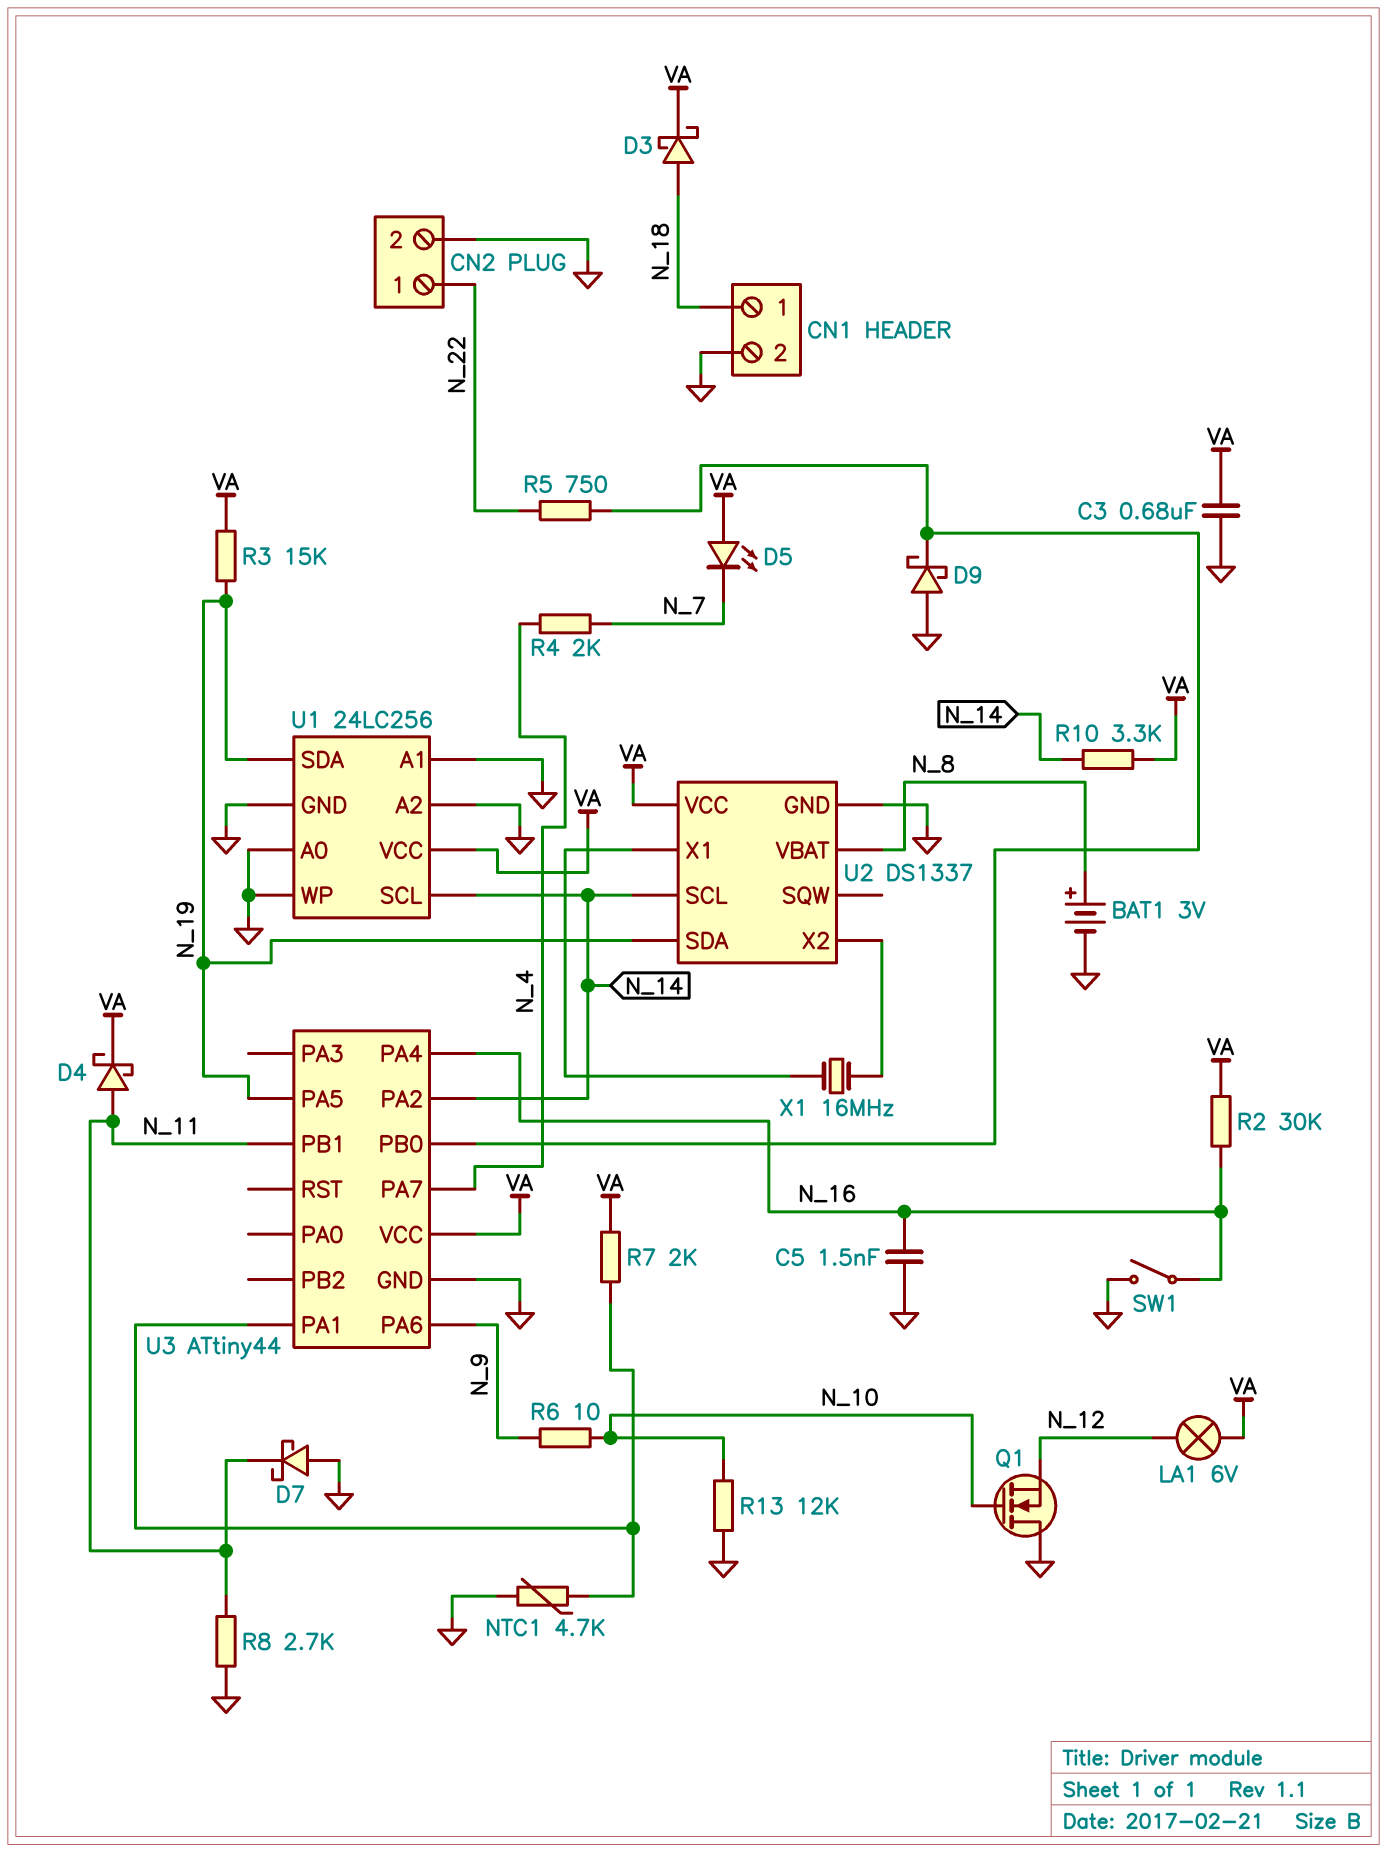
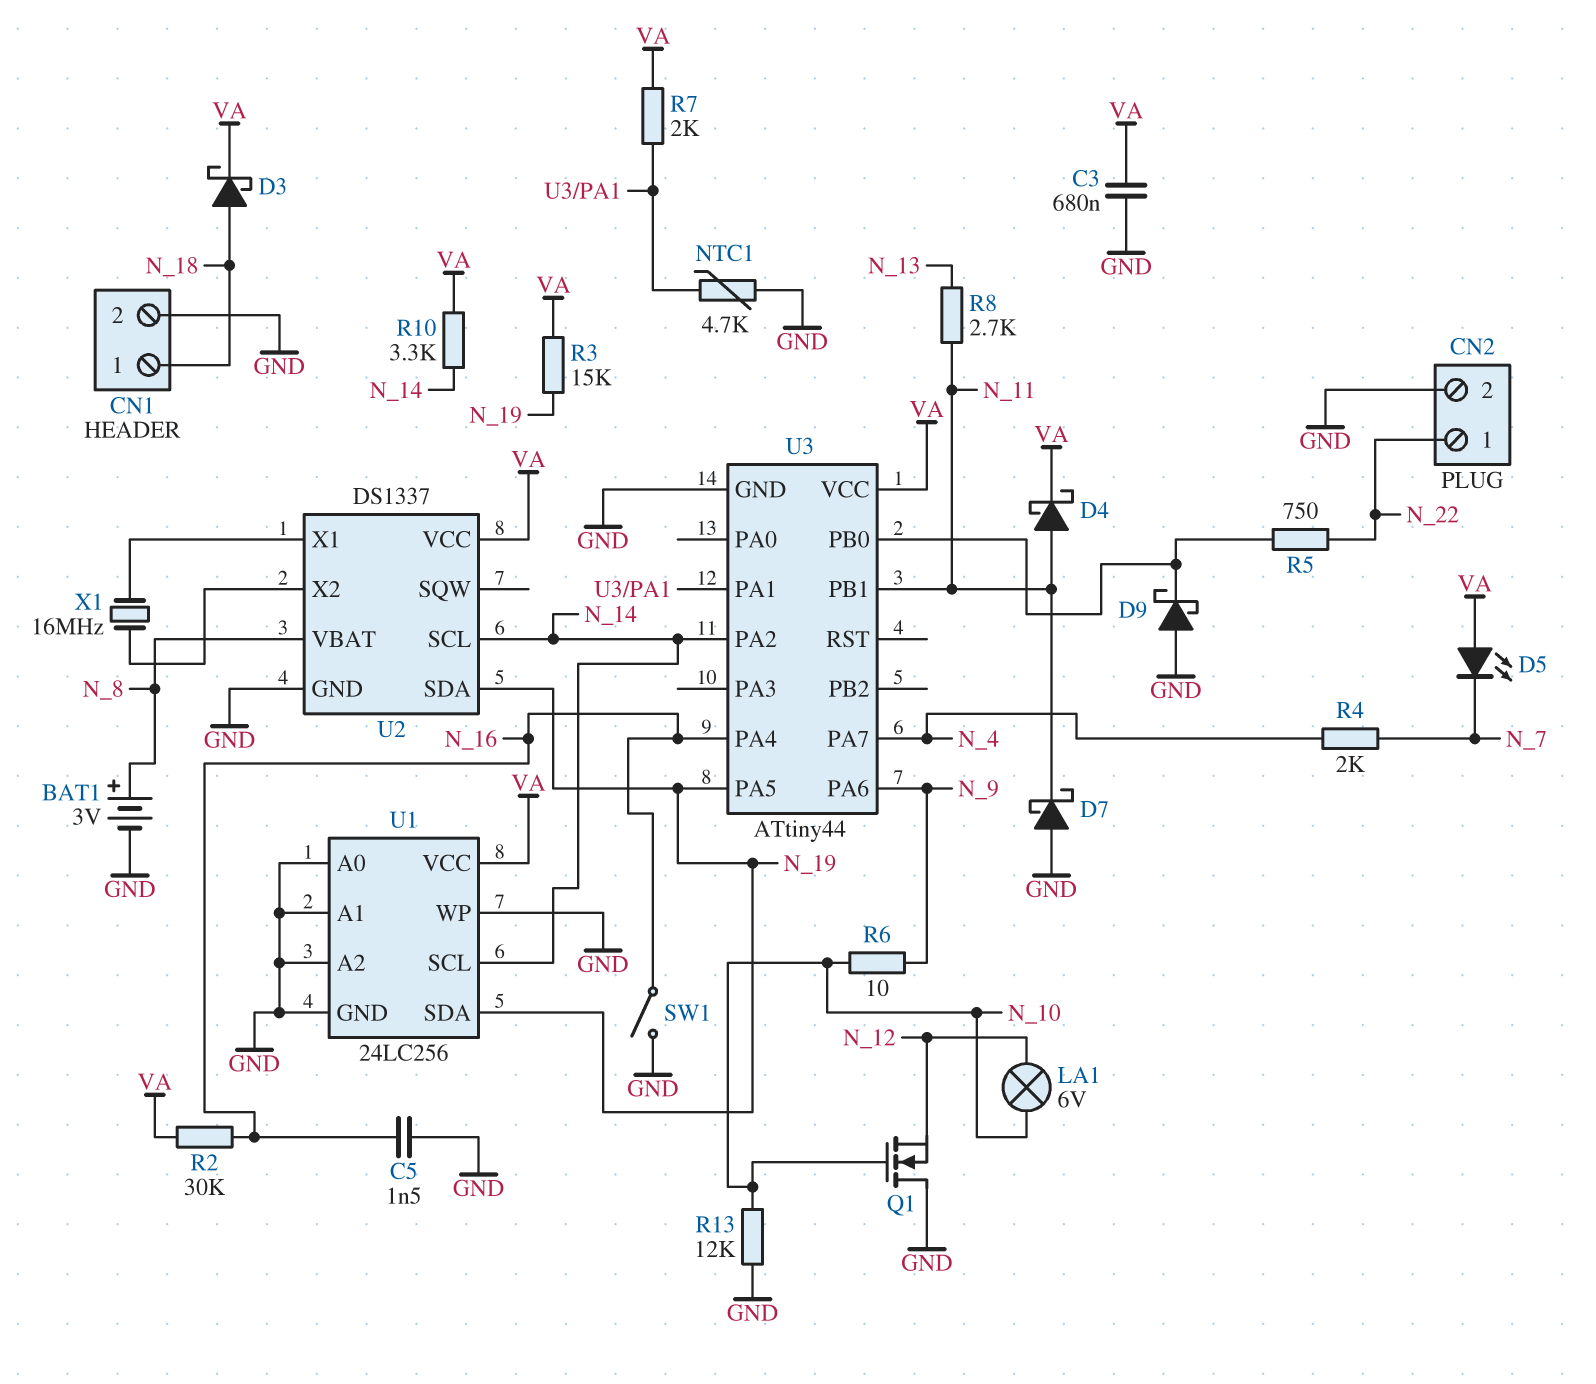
LA1: lamp 6V (N_12, VA) -> lamp 6V (N_10, N_12)
R8: 2.7k (GND, N_11) -> 2.7k (N_11, N_13)

